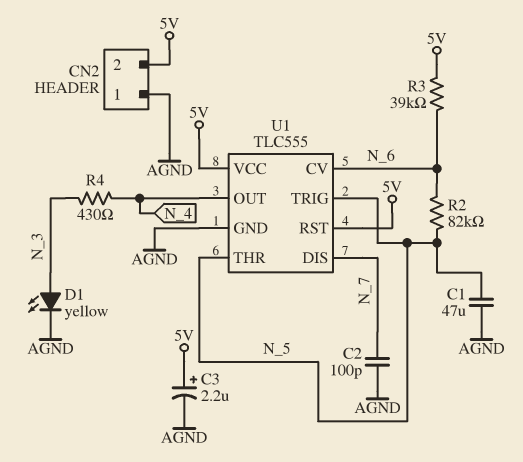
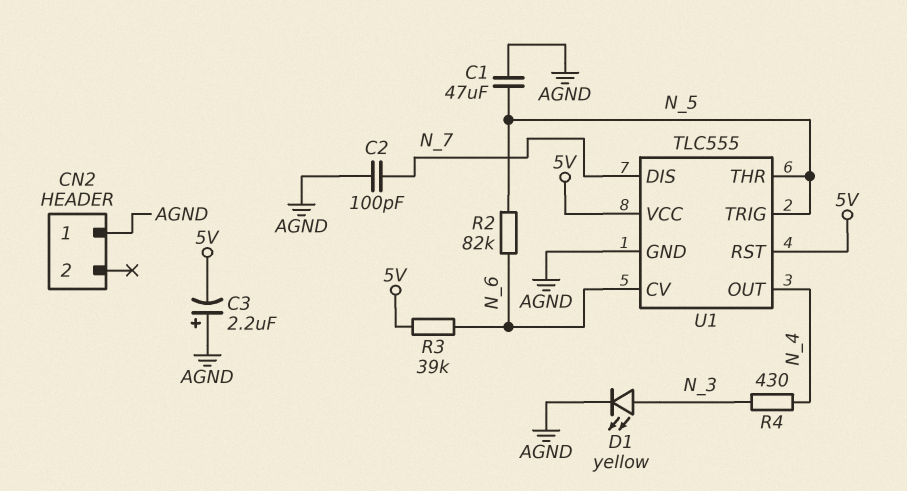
C3: 2.2uF (plus 5V, minus AGND) -> 2.2uF (plus AGND, minus 5V)
CN2 pin 2: 5V -> none

